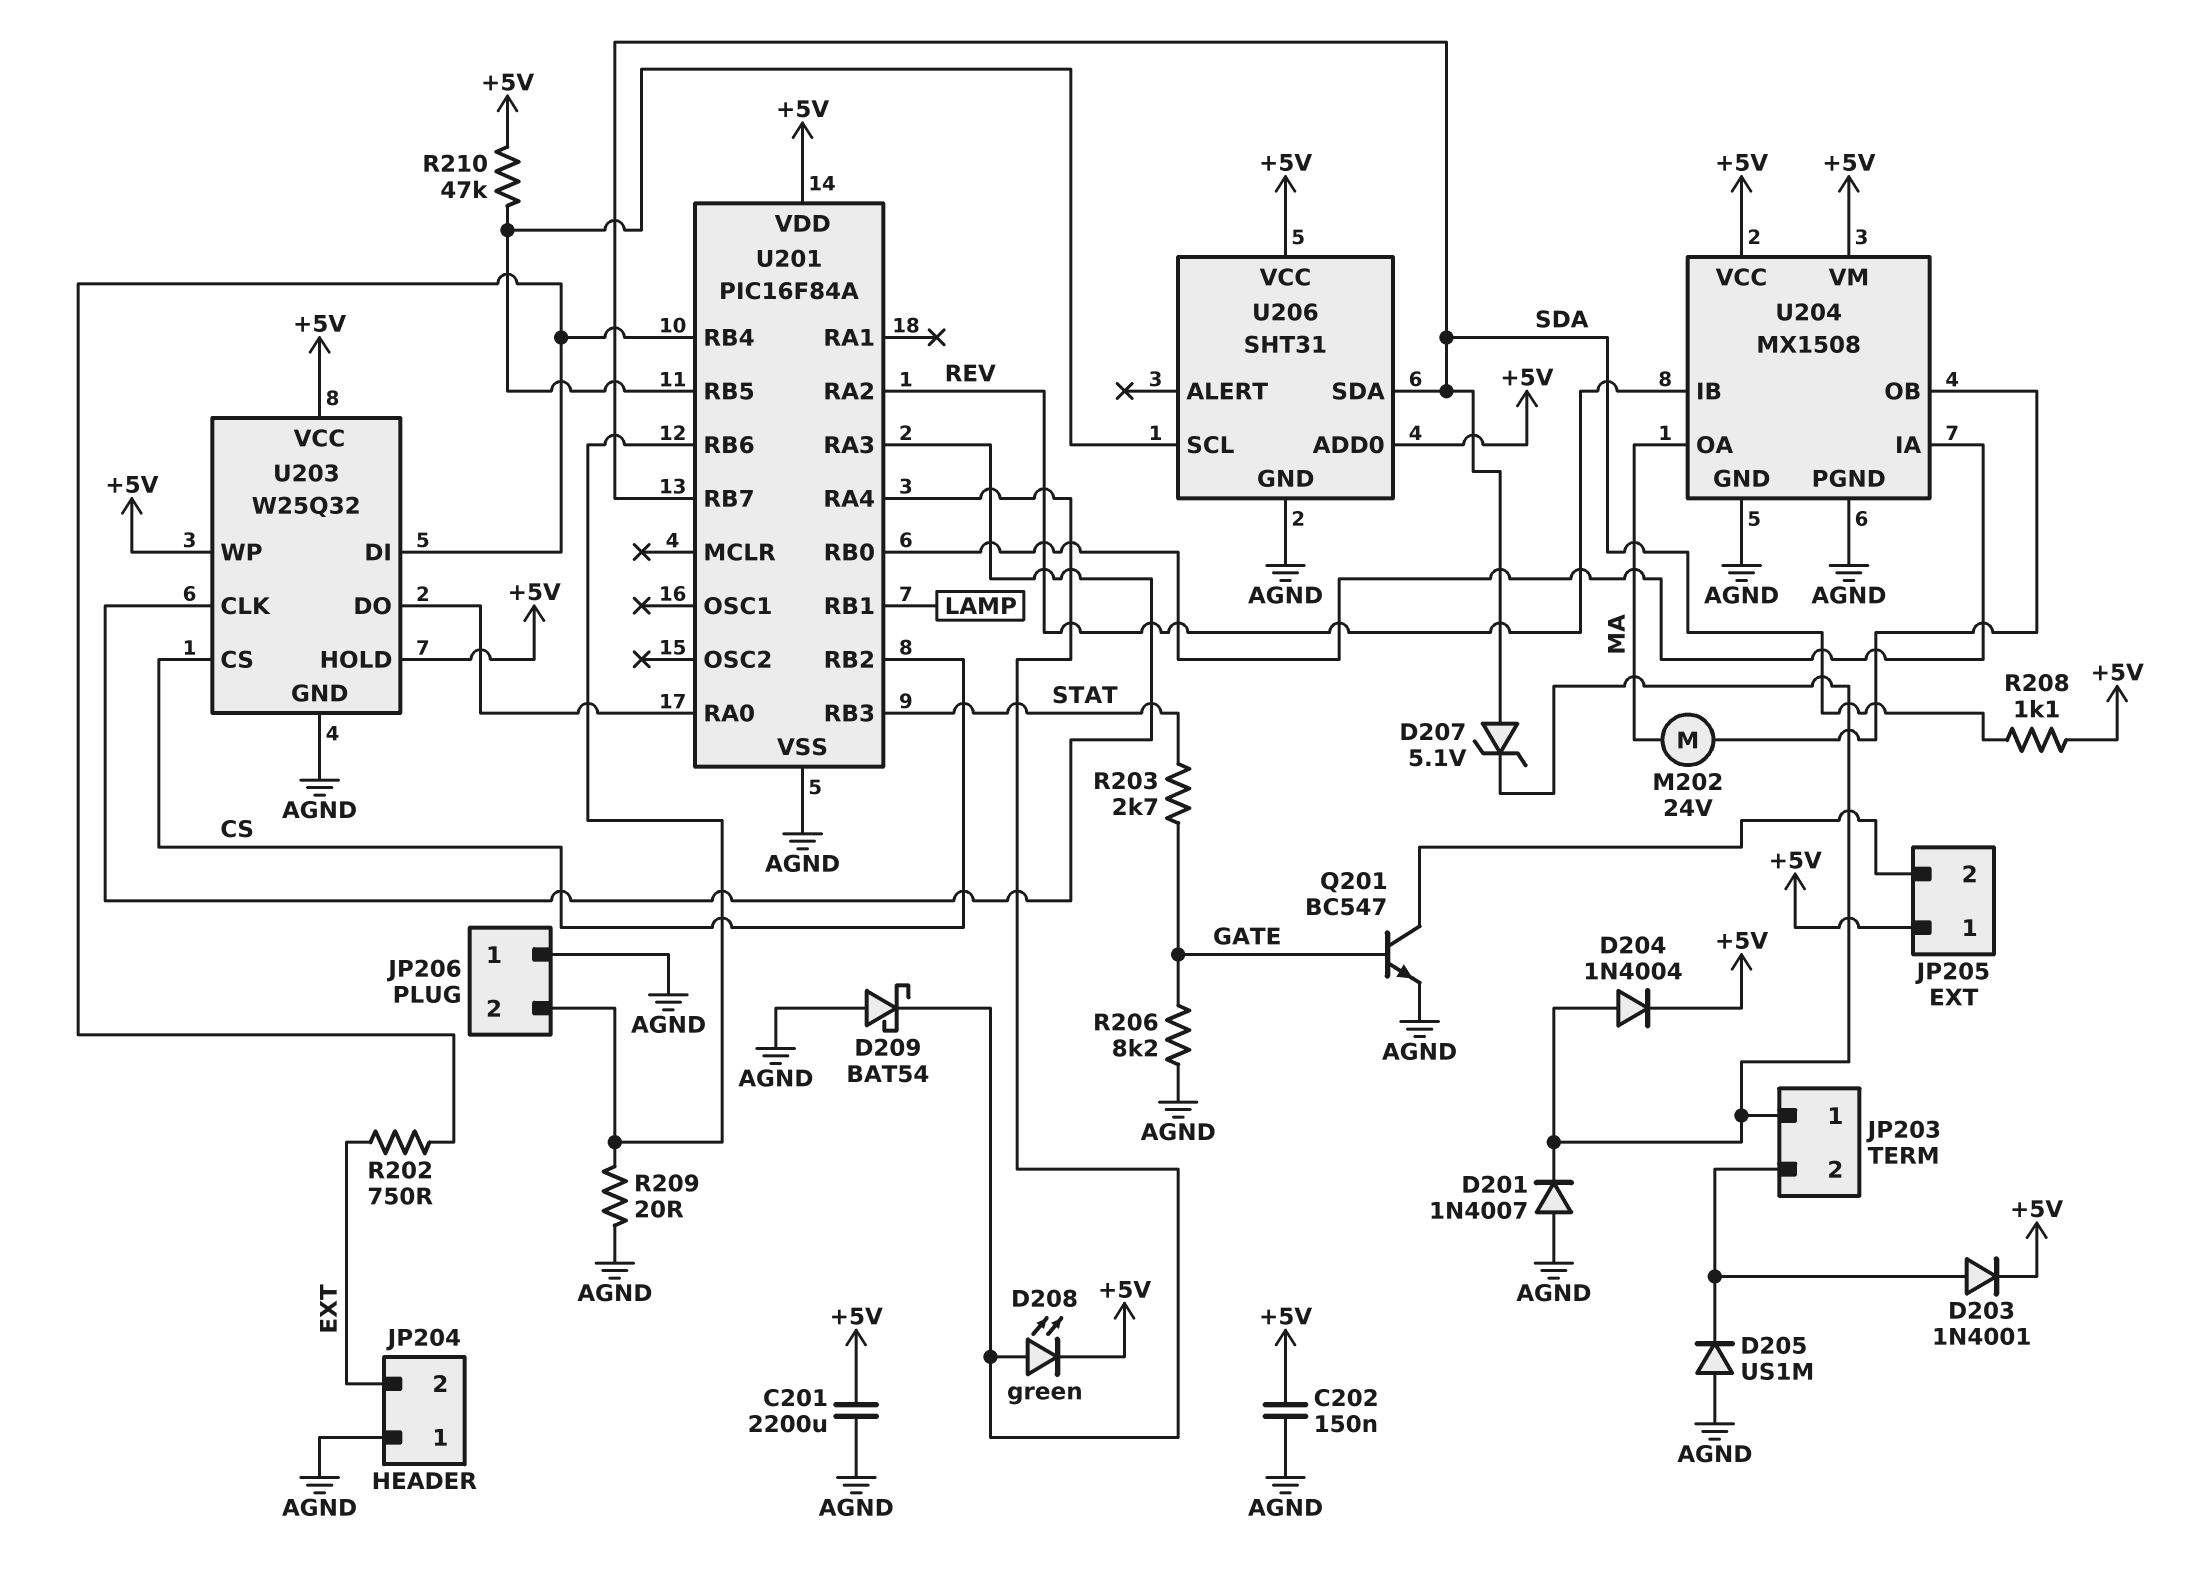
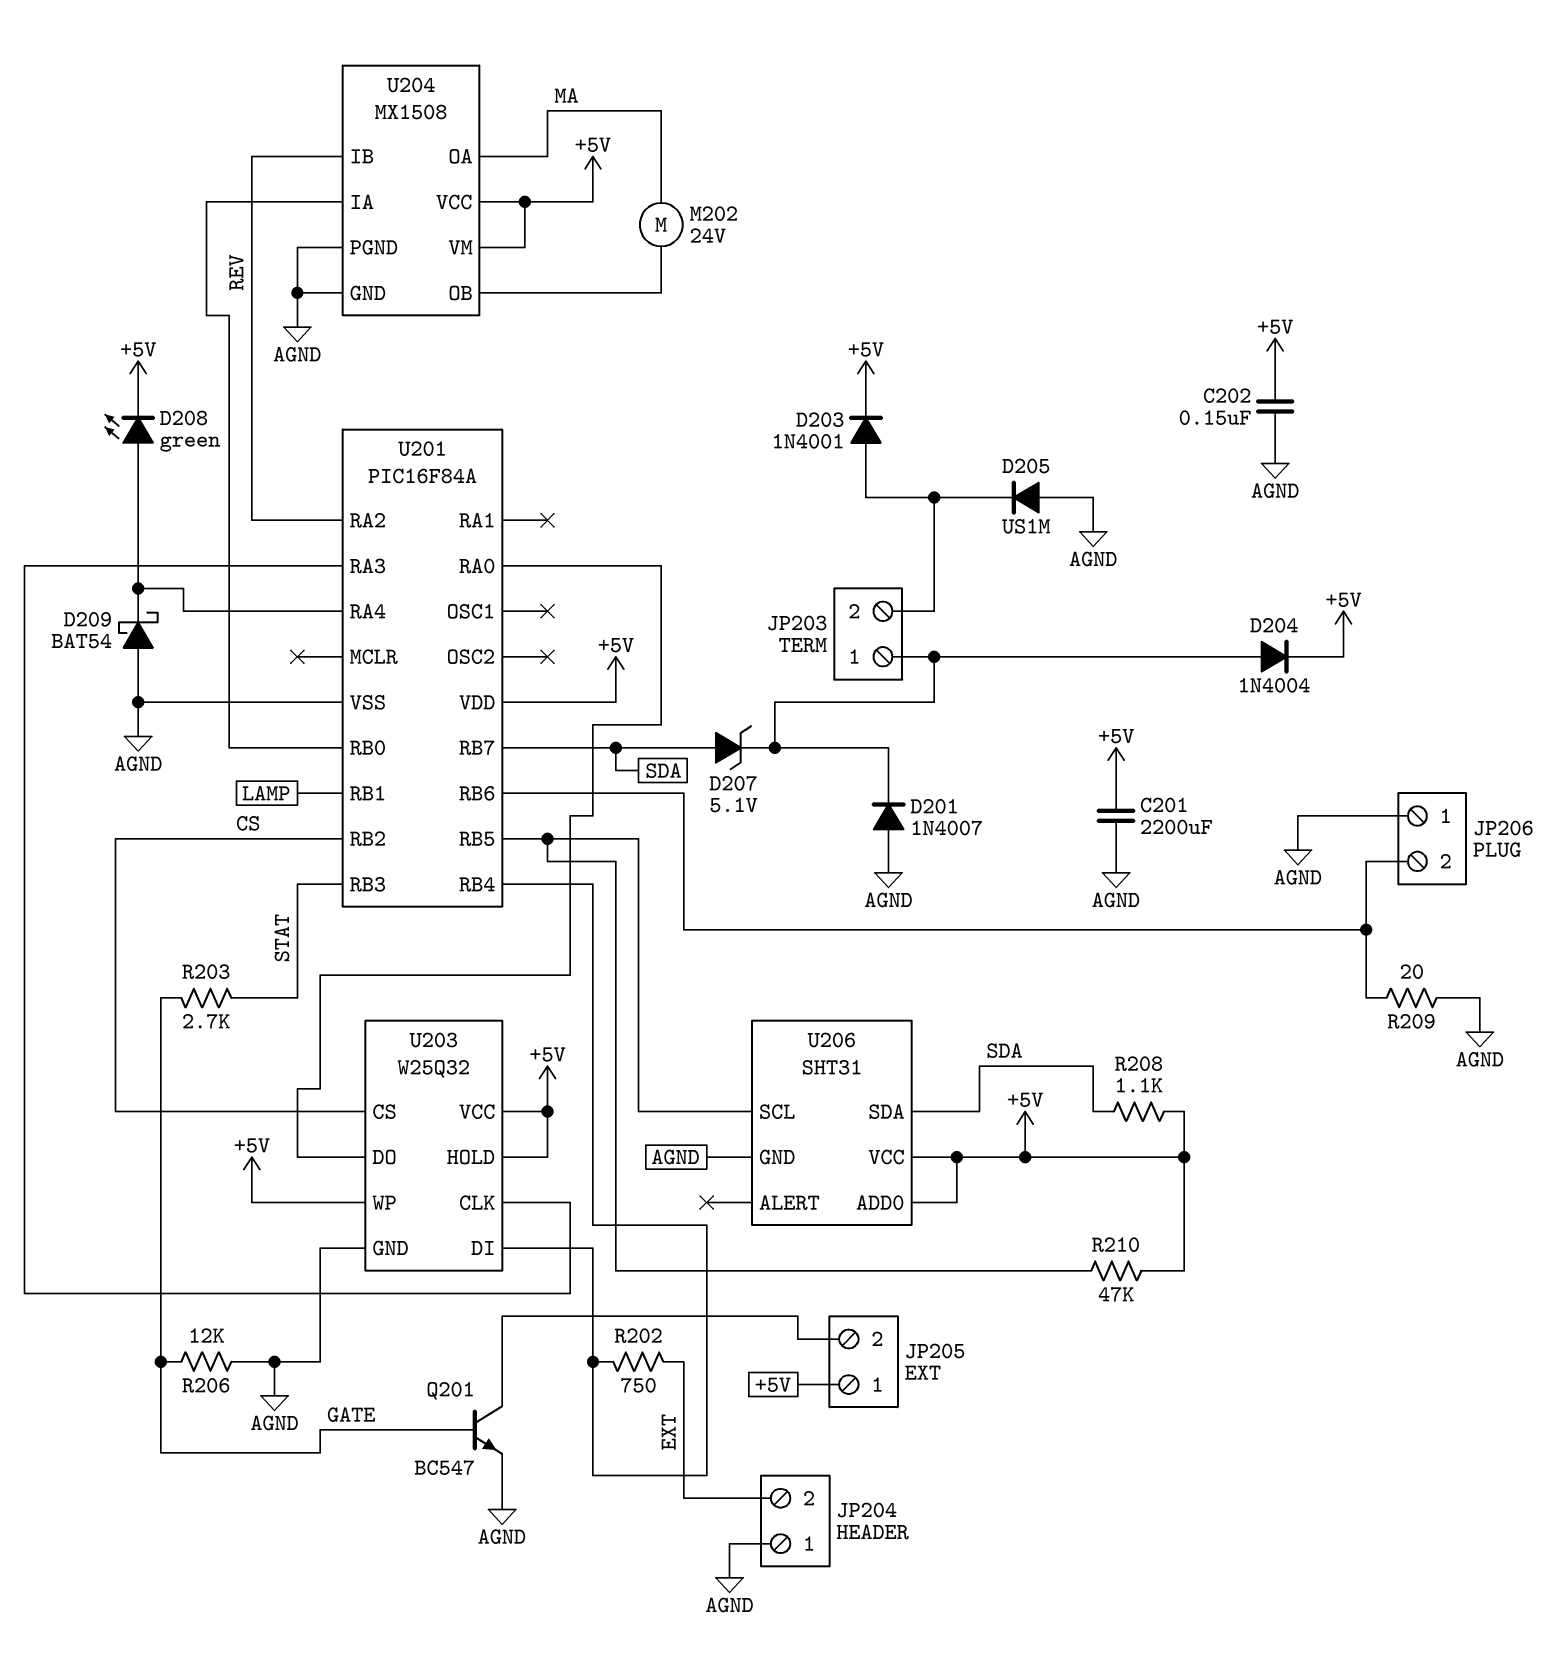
R206: 8.2k (AGND, GATE) -> 12k (AGND, GATE)

